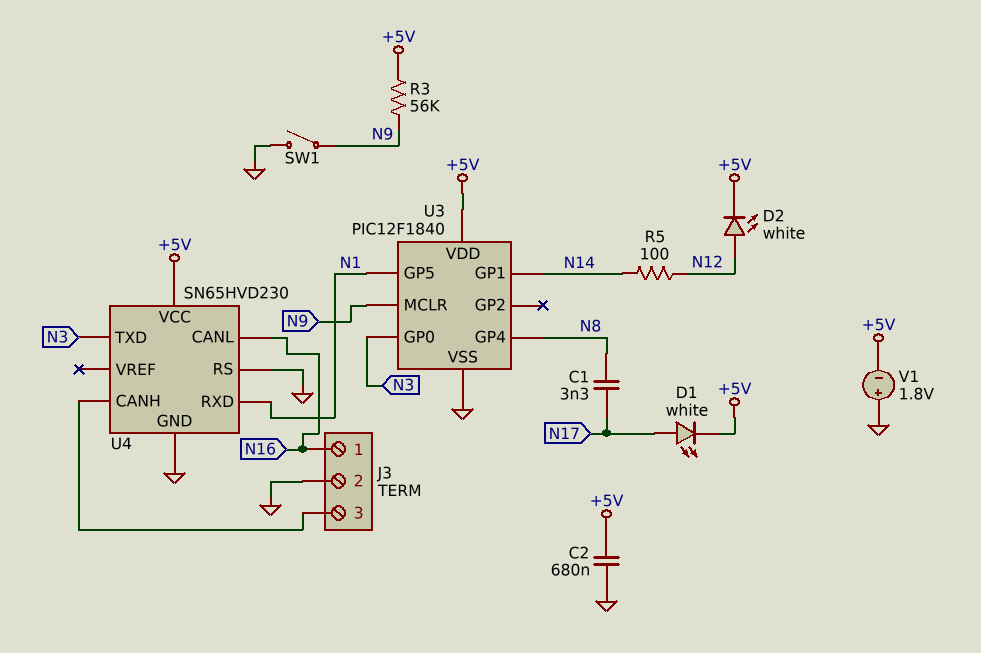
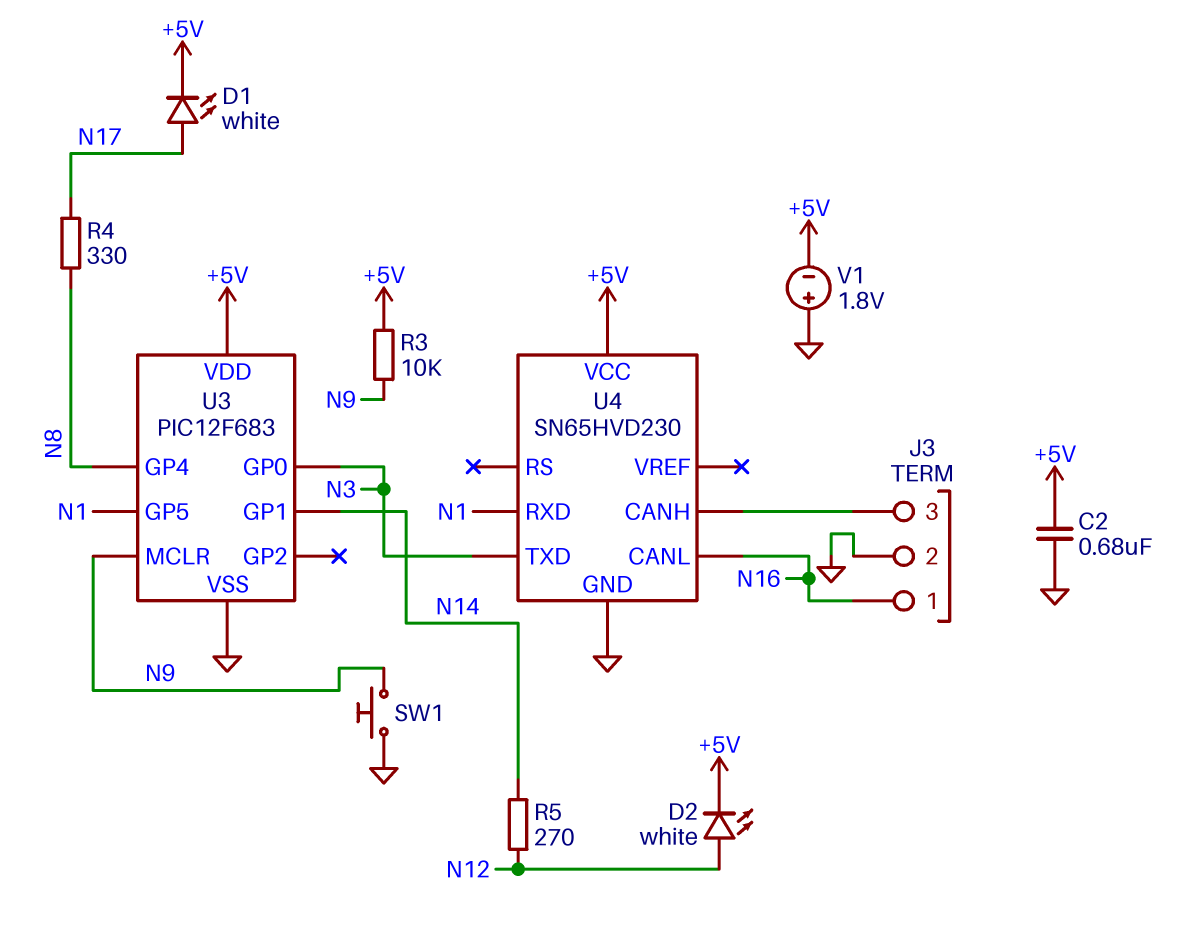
C1: 3.3nF (N8, N17) -> none
R3: 56k (+5V, N9) -> 10k (+5V, N9)
R4: none -> 330 (N8, N17)
R5: 100 (N12, N14) -> 270 (N12, N14)
SW1: switch (GND, N9) -> button (GND, N9)
U3: PIC12F1840 -> PIC12F683
U4 pin RS: GND -> none

